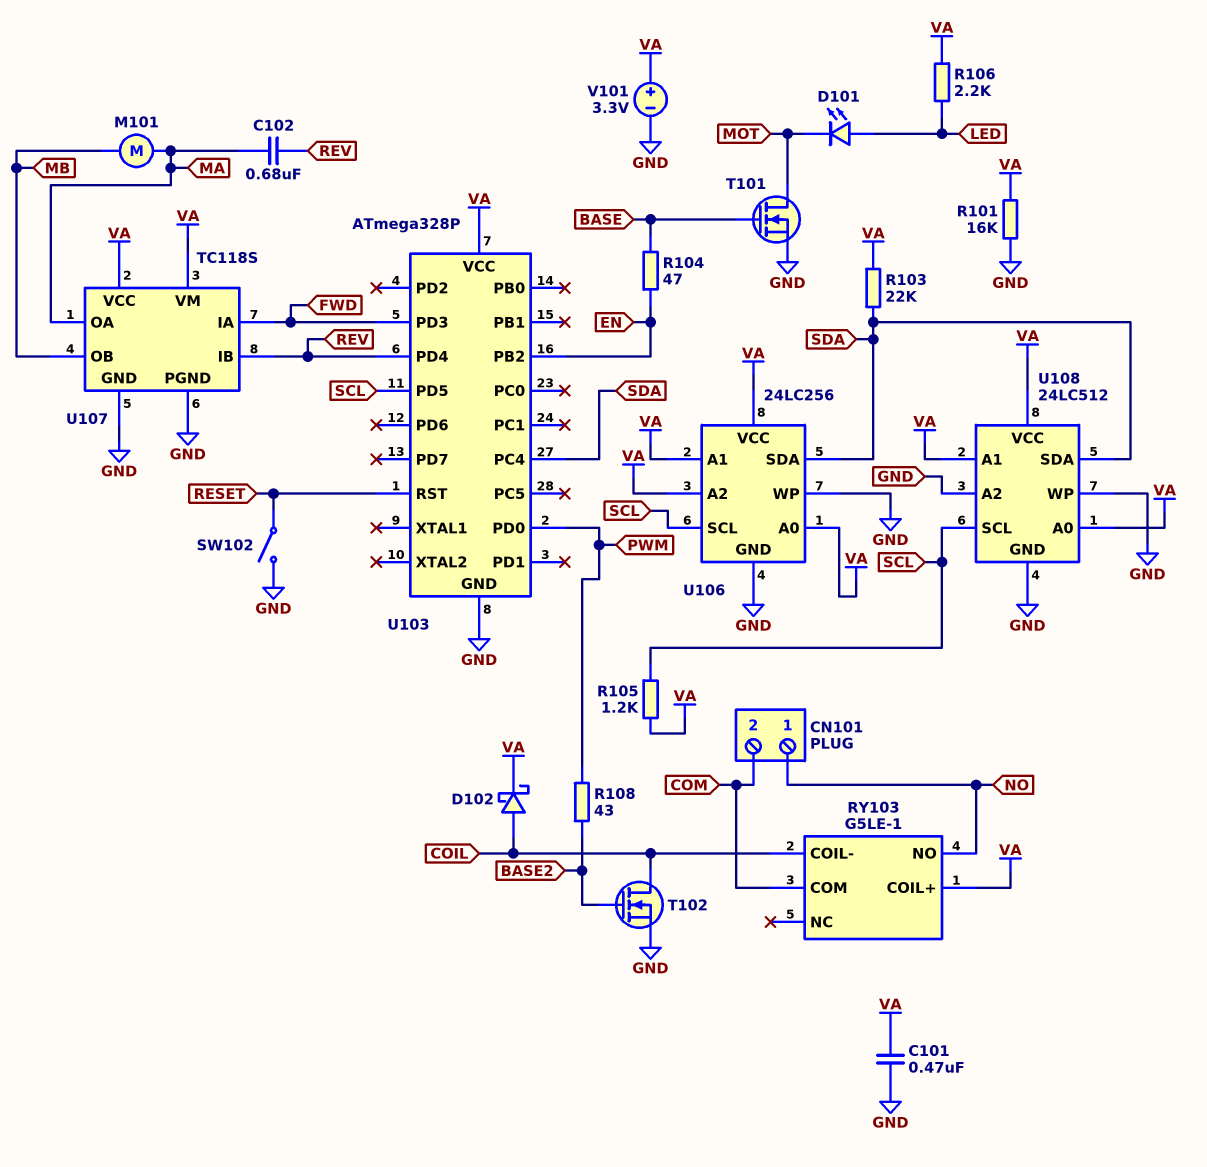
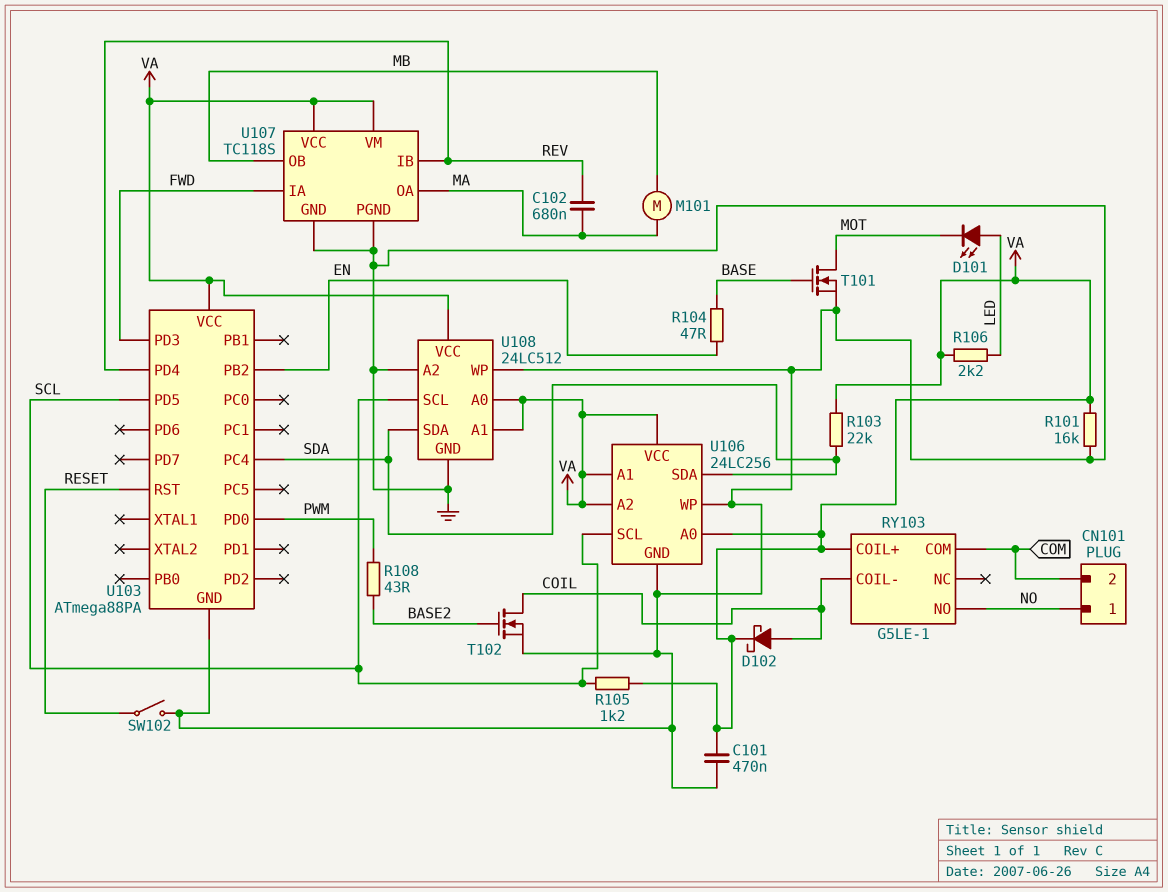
U103: ATmega328P -> ATmega88PA
V101: 3.3V (plus VA, minus GND) -> none

